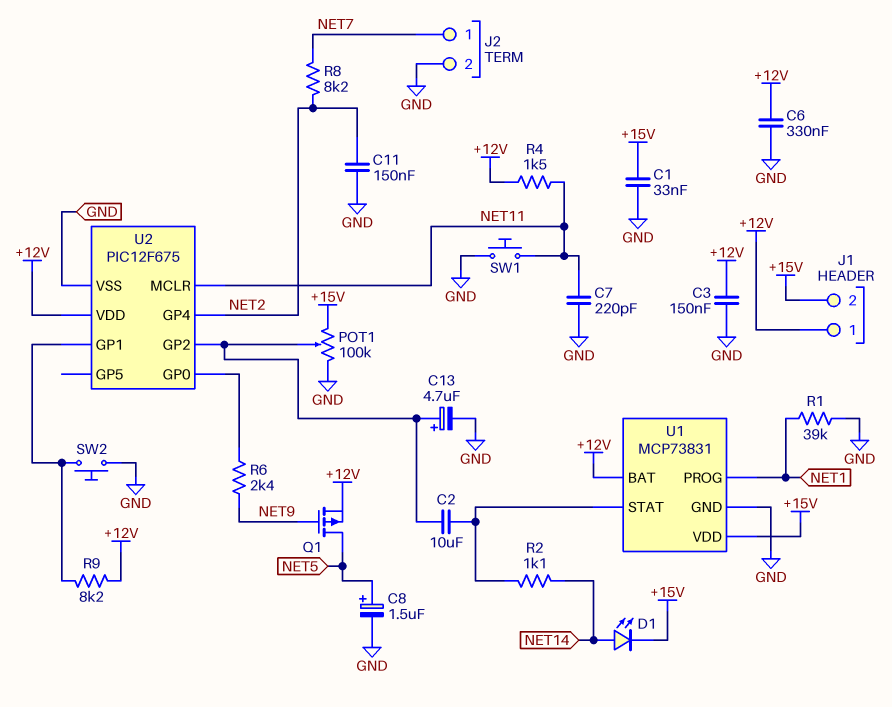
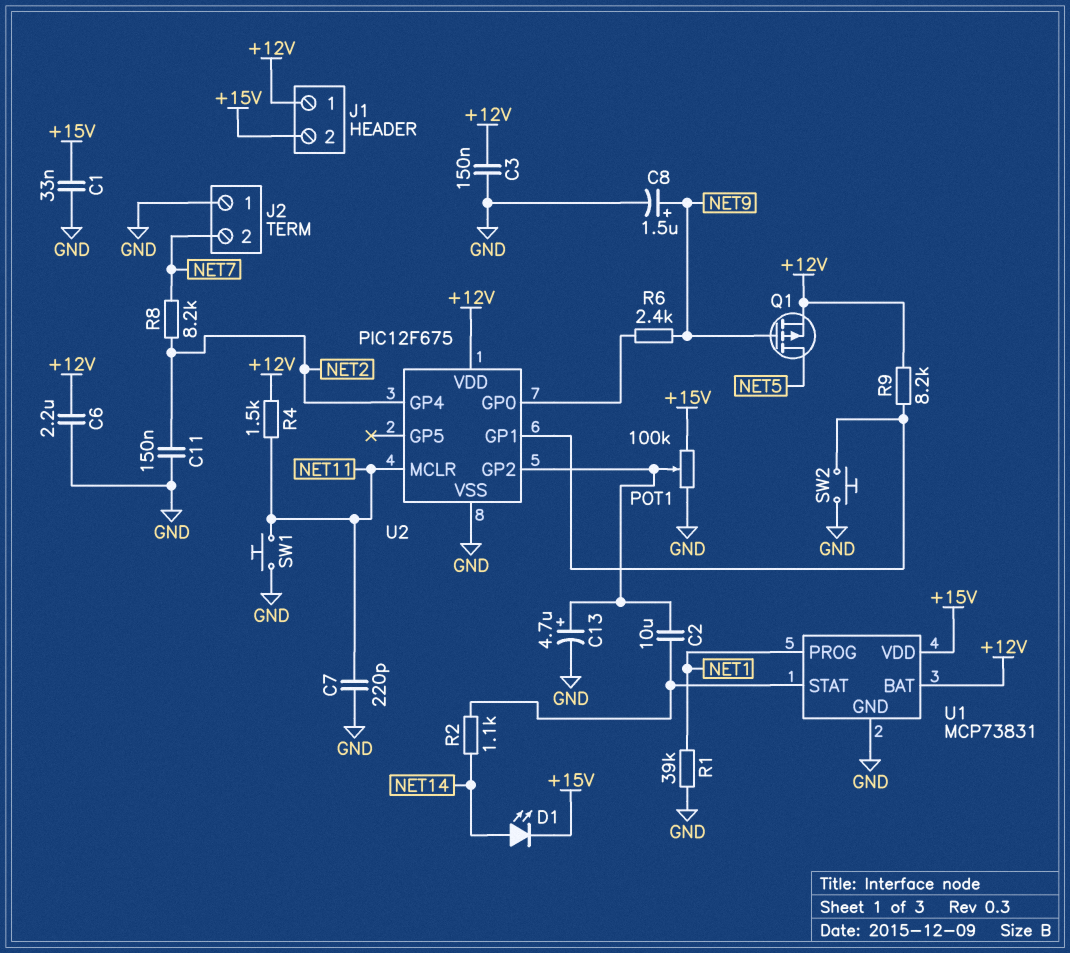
C6: 330nF (+12V, GND) -> 2.2uF (+12V, GND)
C8: 1.5uF (plus NET5, minus GND) -> 1.5uF (plus NET9, minus GND)
J2 pin 1: NET7 -> GND
J2 pin 2: GND -> NET7

